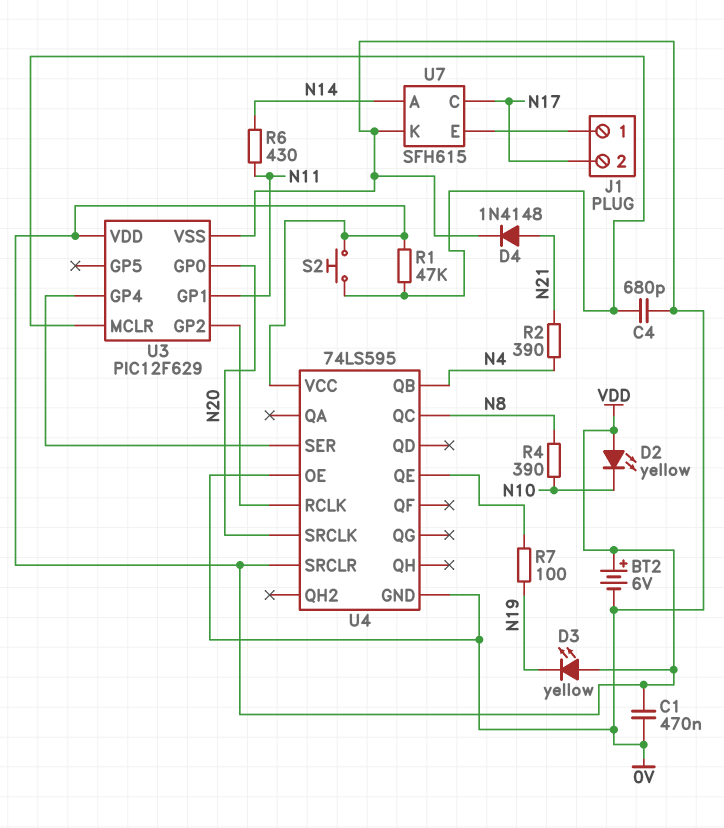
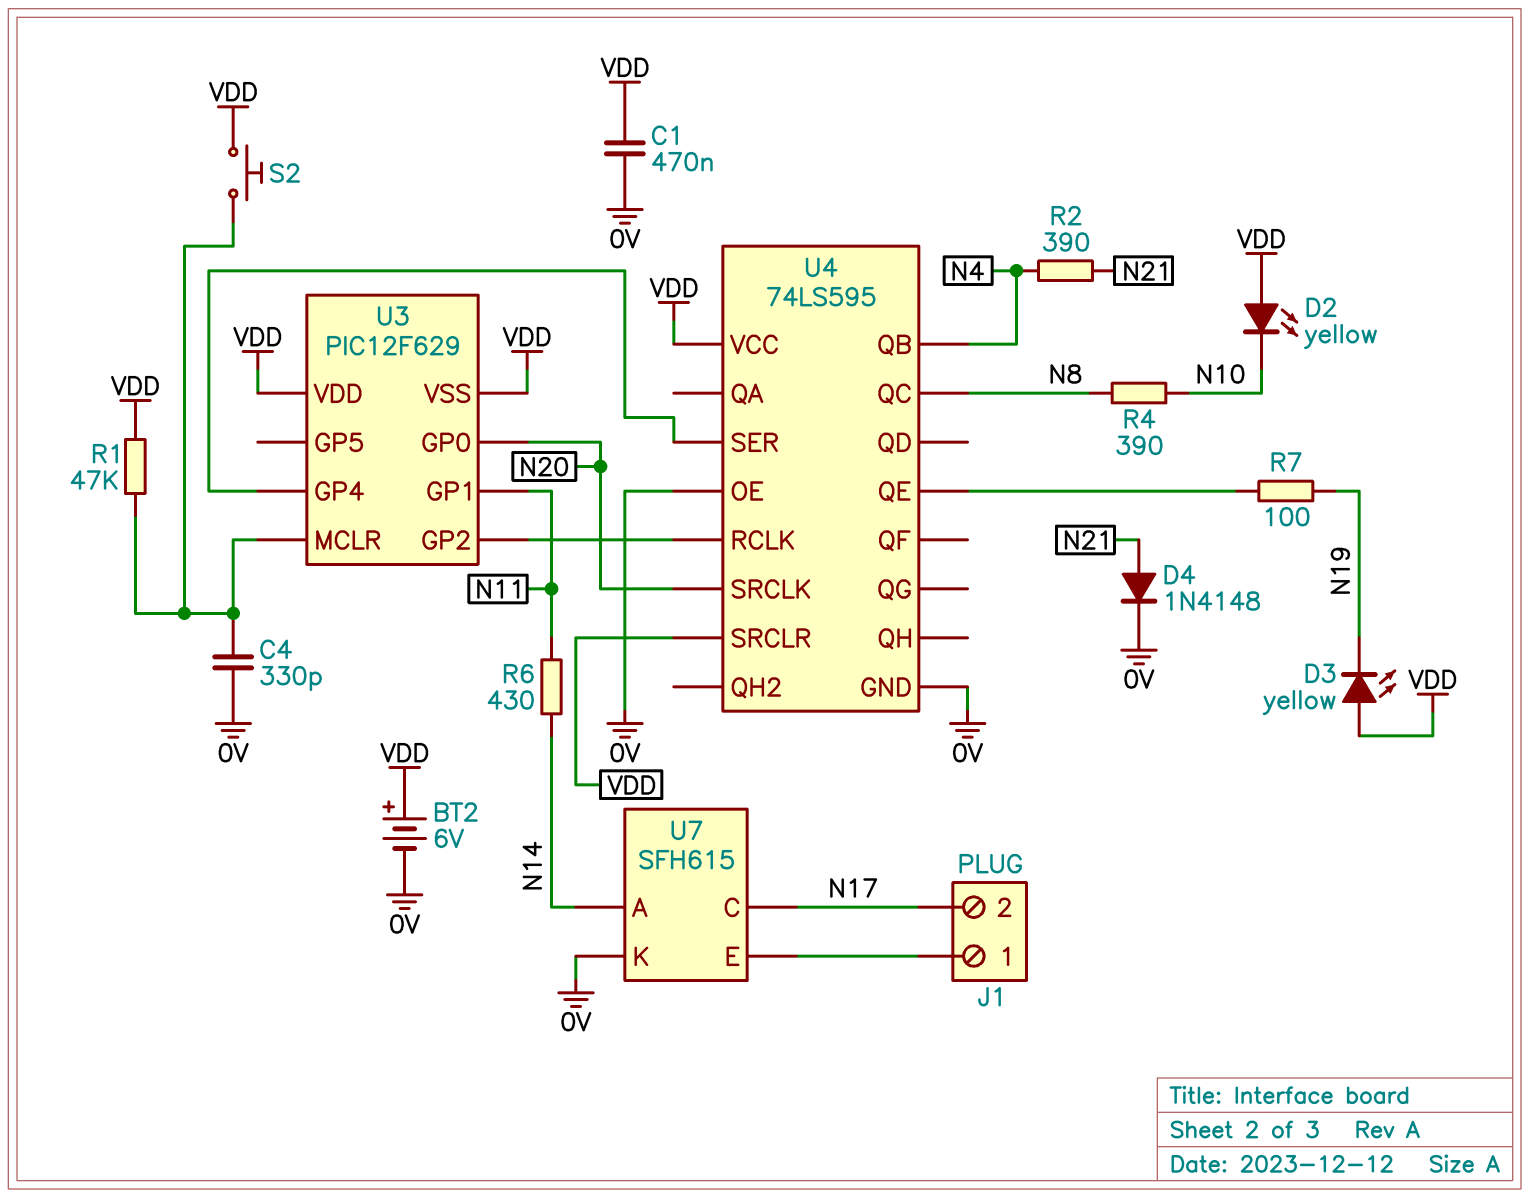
C4: 680pF (0V, U3/MCLR) -> 330pF (0V, U3/MCLR)
U3 pin VSS: 0V -> VDD

